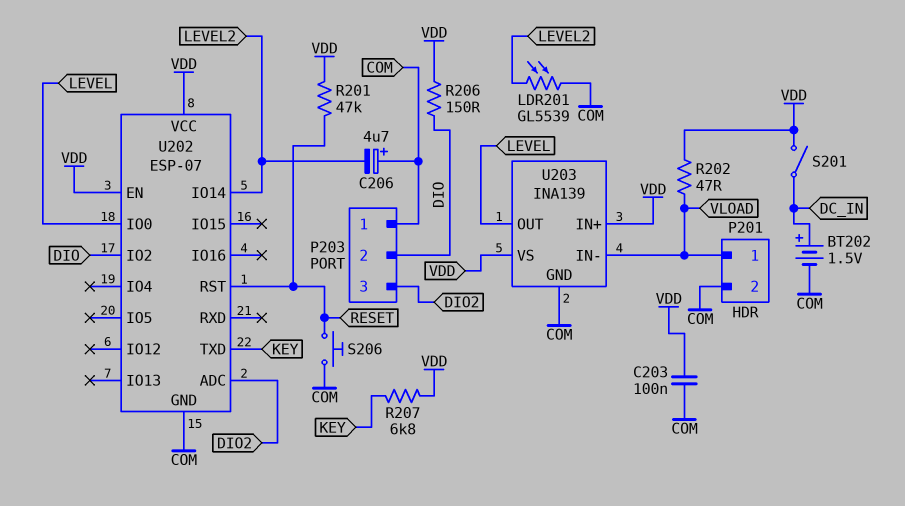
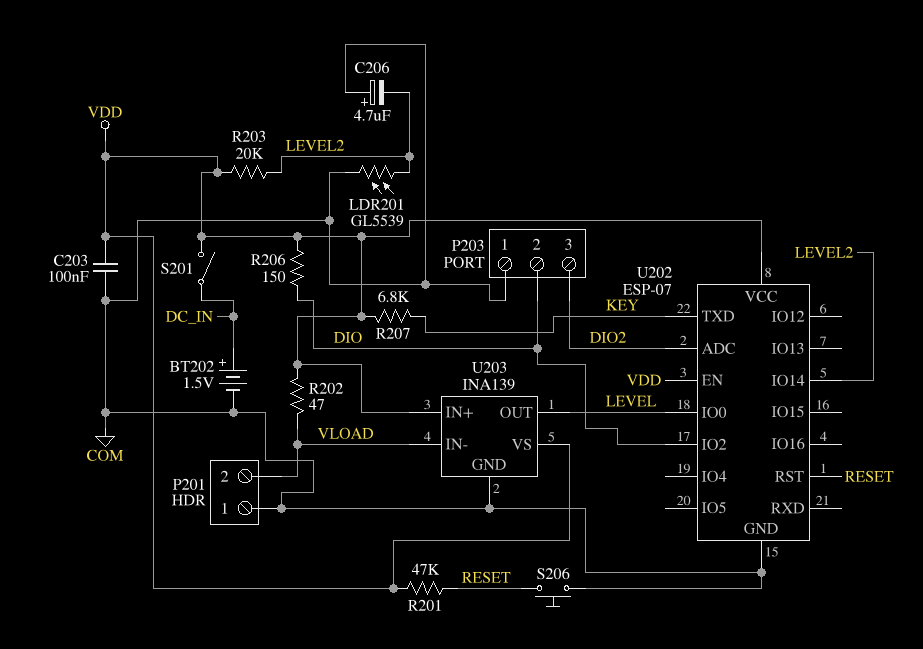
P201 pin 1: VLOAD -> COM
P201 pin 2: COM -> VLOAD
R203: none -> 20k (LEVEL2, VDD)

